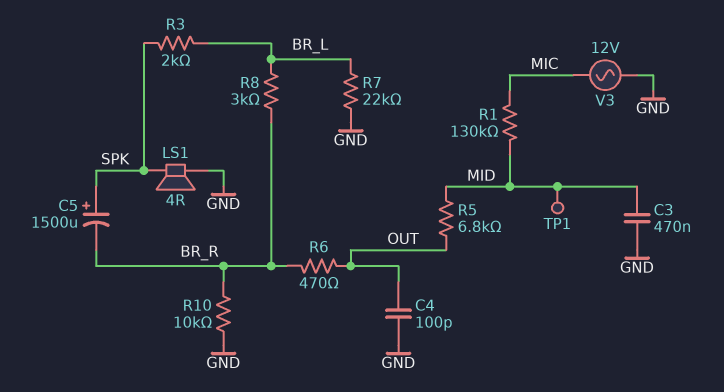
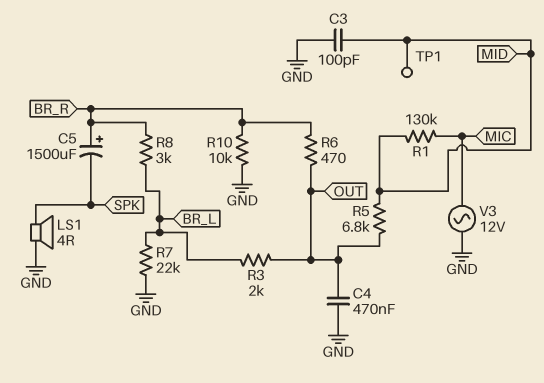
C3: 470nF (GND, MID) -> 100pF (GND, MID)
C4: 100pF (GND, OUT) -> 470nF (GND, OUT)
C5: 1500uF (plus SPK, minus BR_R) -> 1500uF (plus BR_R, minus SPK)
R3: 2k (BR_L, SPK) -> 2k (BR_L, OUT)

